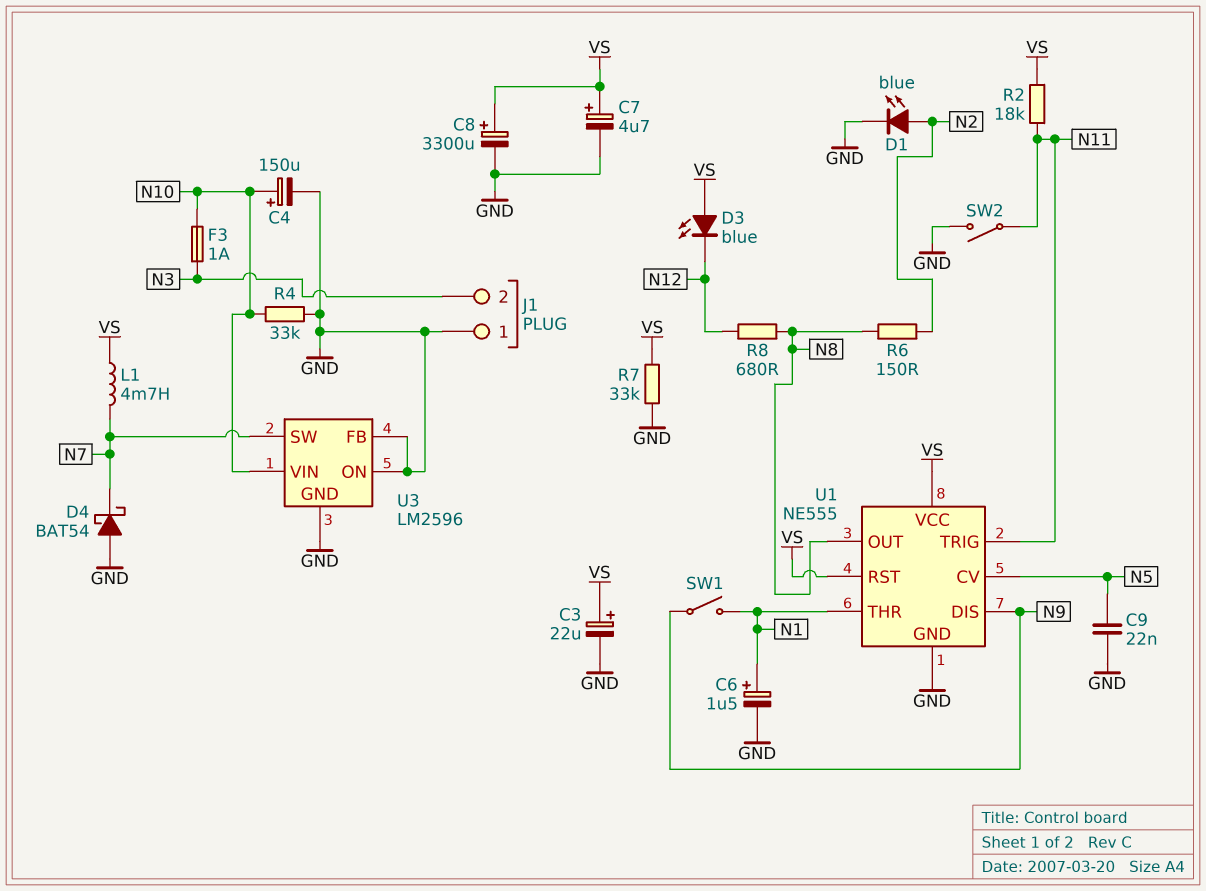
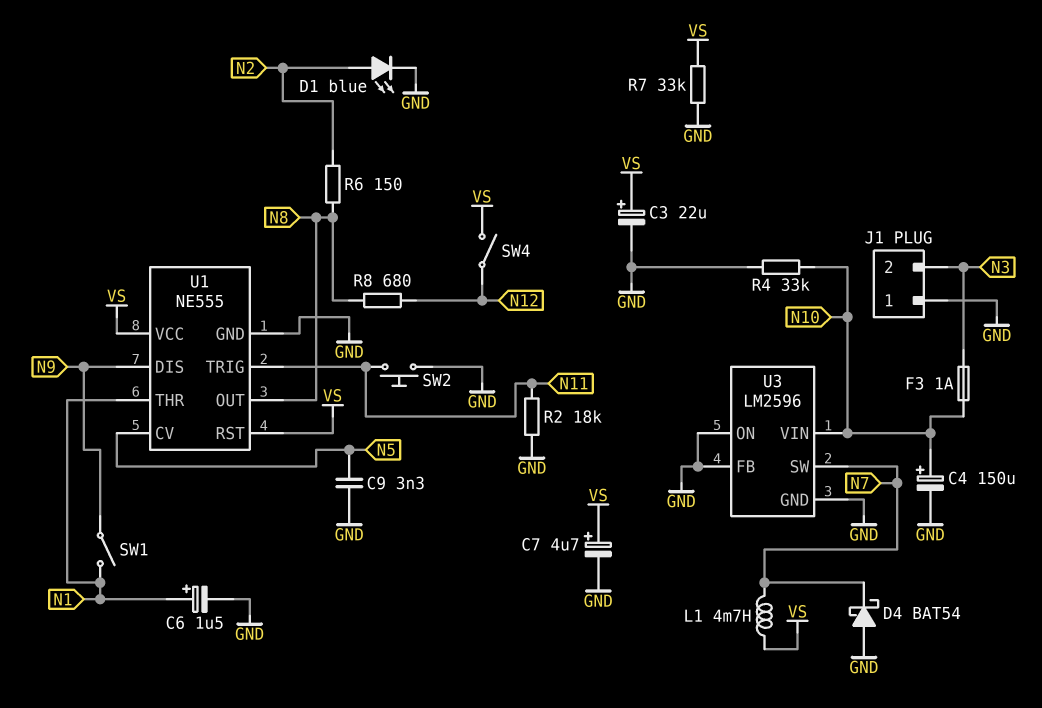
C8: 3300uF (plus VS, minus GND) -> none
C9: 22nF (GND, N5) -> 3.3nF (GND, N5)
D3: LED blue (A VS, K N12) -> none
R2: 18k (N11, VS) -> 18k (GND, N11)
SW2: switch (GND, N11) -> button (GND, N11)
SW4: none -> switch (N12, VS)

